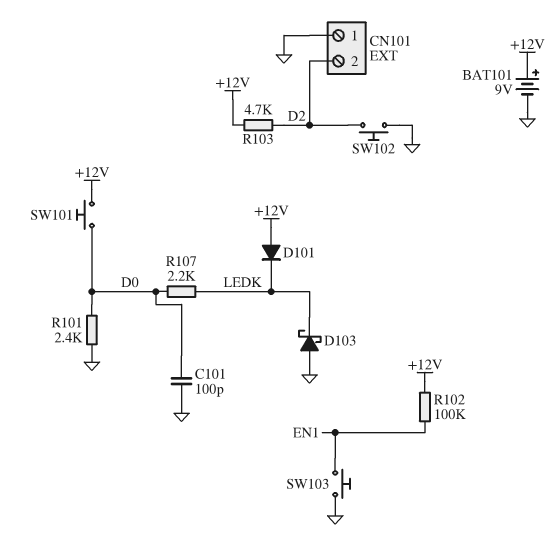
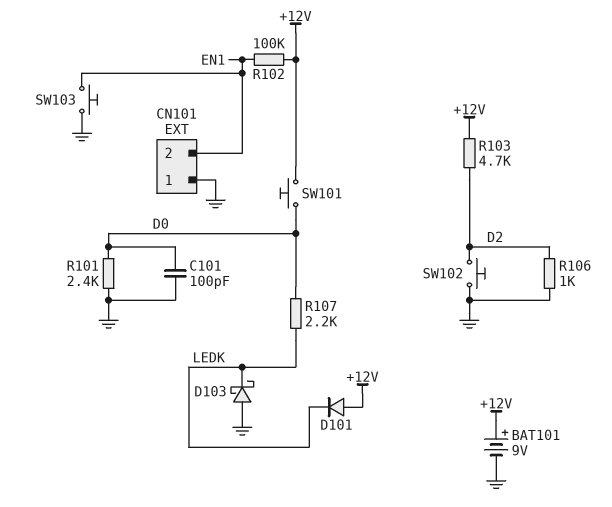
CN101 pin 2: D2 -> EN1
R106: none -> 1k (D2, GND)

